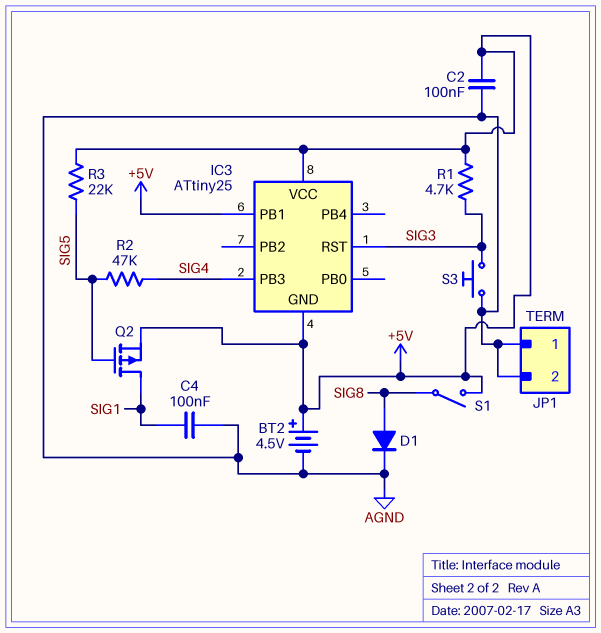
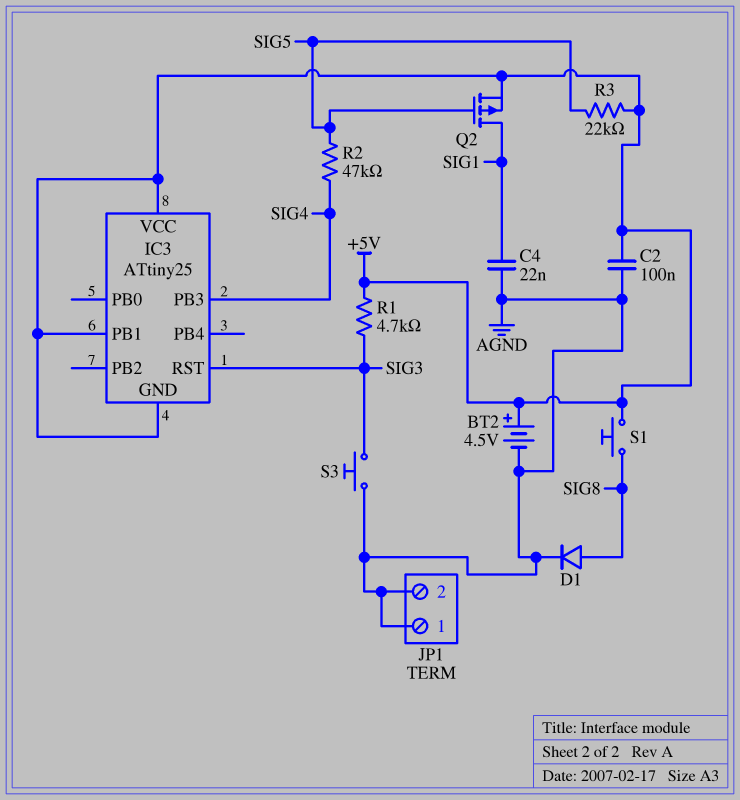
C4: 100nF (AGND, SIG1) -> 22nF (AGND, SIG1)
S1: switch (+5V, SIG8) -> button (+5V, SIG8)

